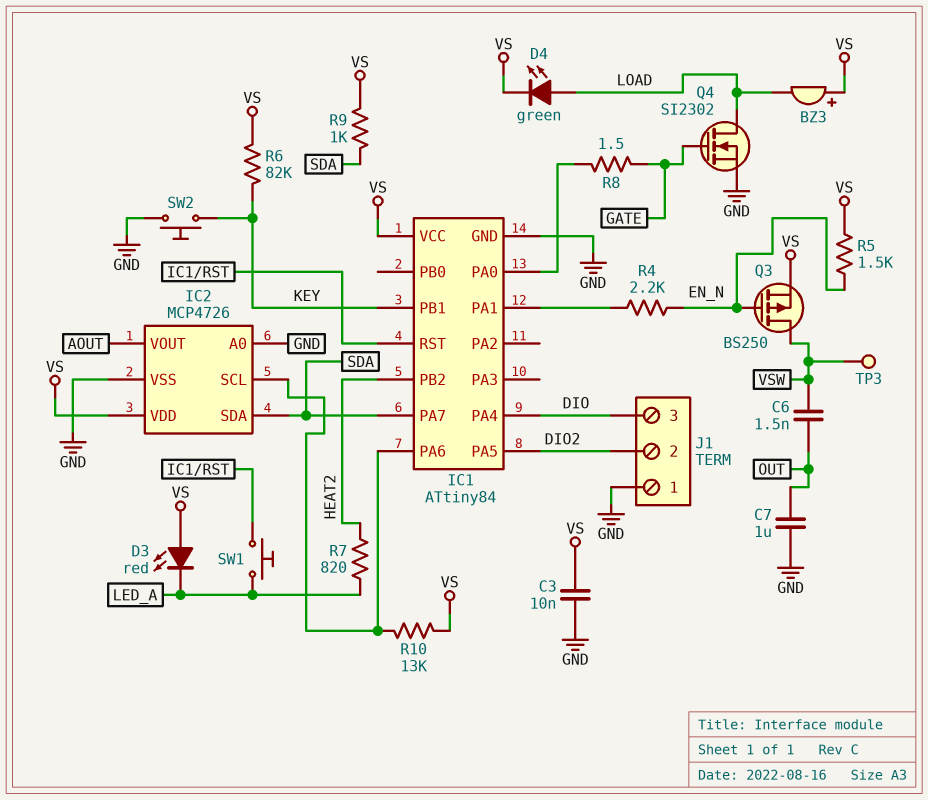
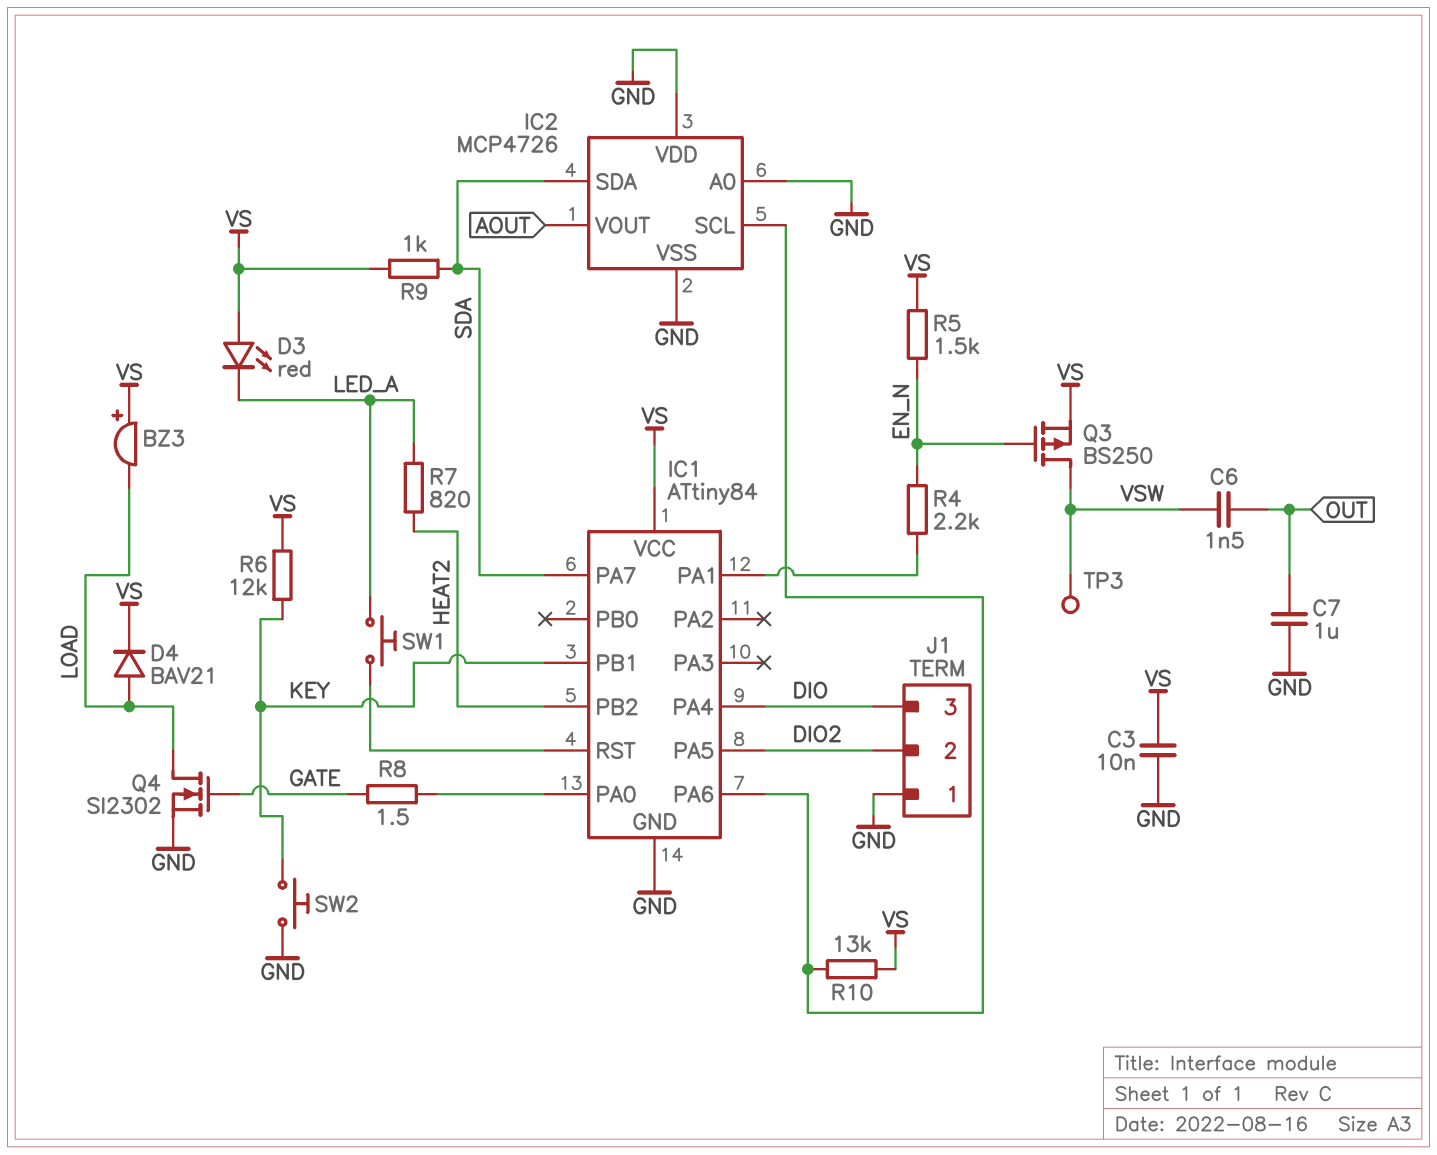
D4: LED green (A LOAD, K VS) -> diode BAV21 (A LOAD, K VS)
IC2 pin VDD: VS -> GND
R6: 82k (KEY, VS) -> 12k (KEY, VS)

